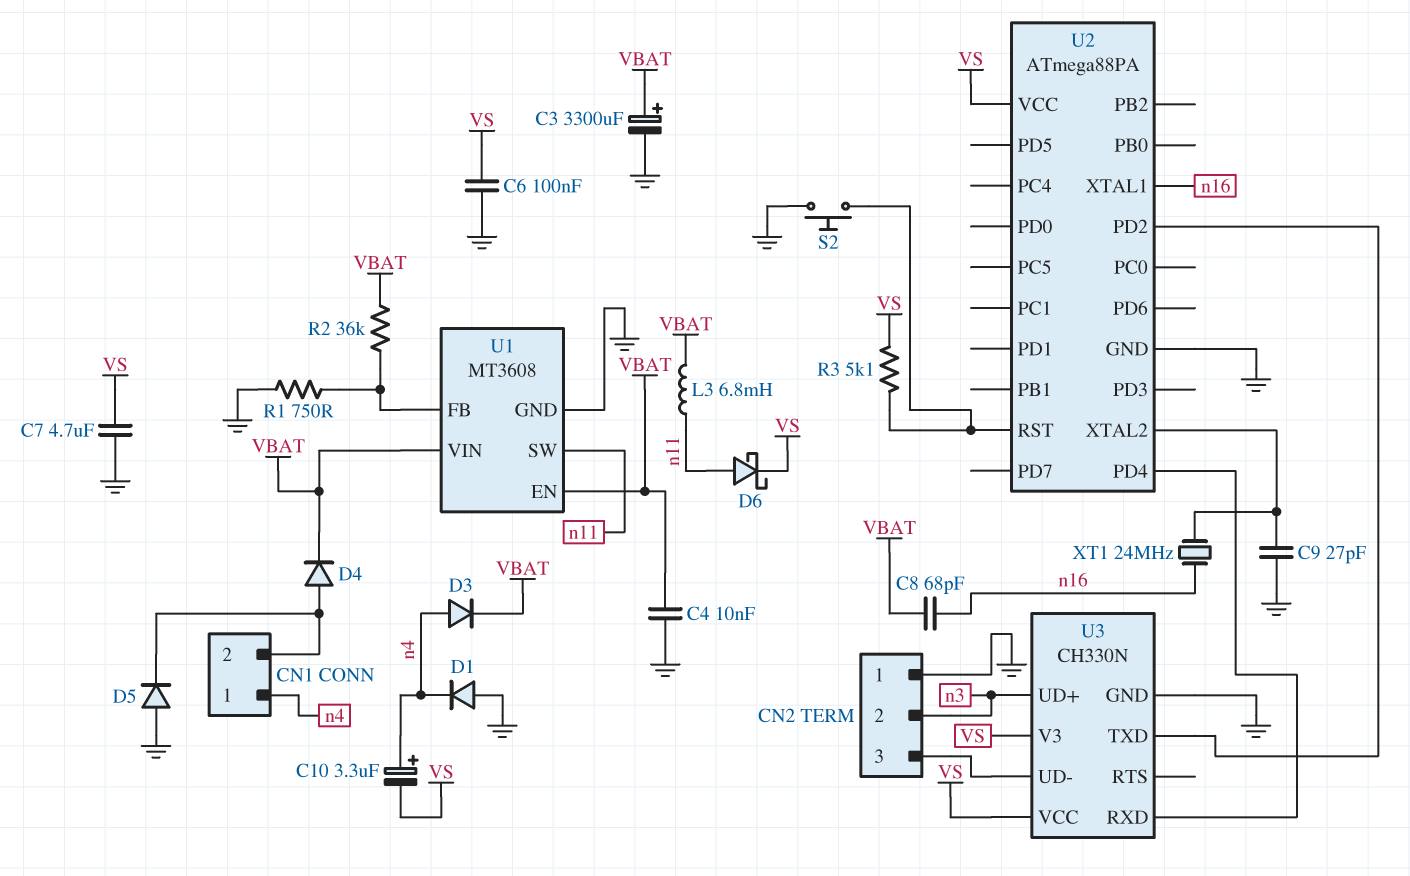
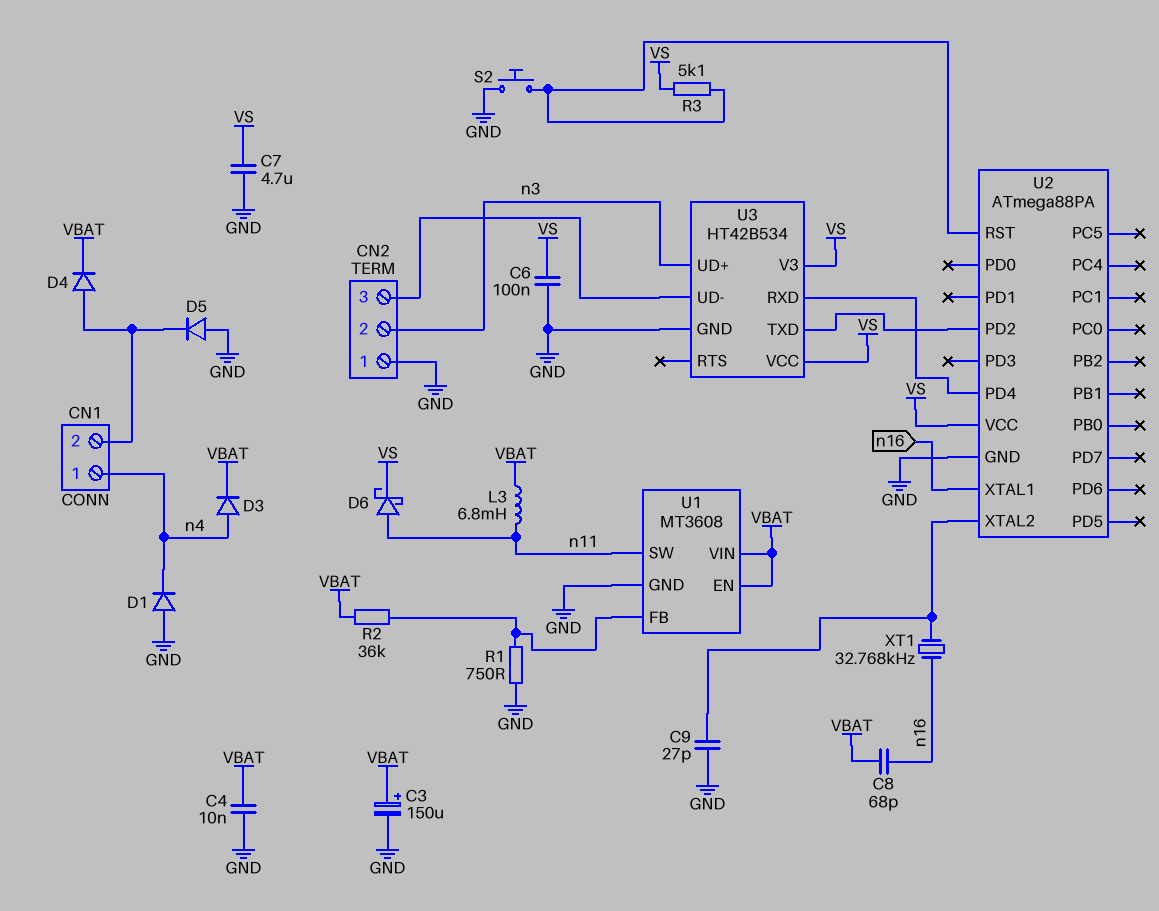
C3: 3300uF (plus VBAT, minus GND) -> 150uF (plus VBAT, minus GND)
C10: 3.3uF (plus n4, minus VS) -> none
U3: CH330N -> HT42B534
XT1: 24MHz (U2/XTAL2, n16) -> 32.768kHz (U2/XTAL2, n16)

